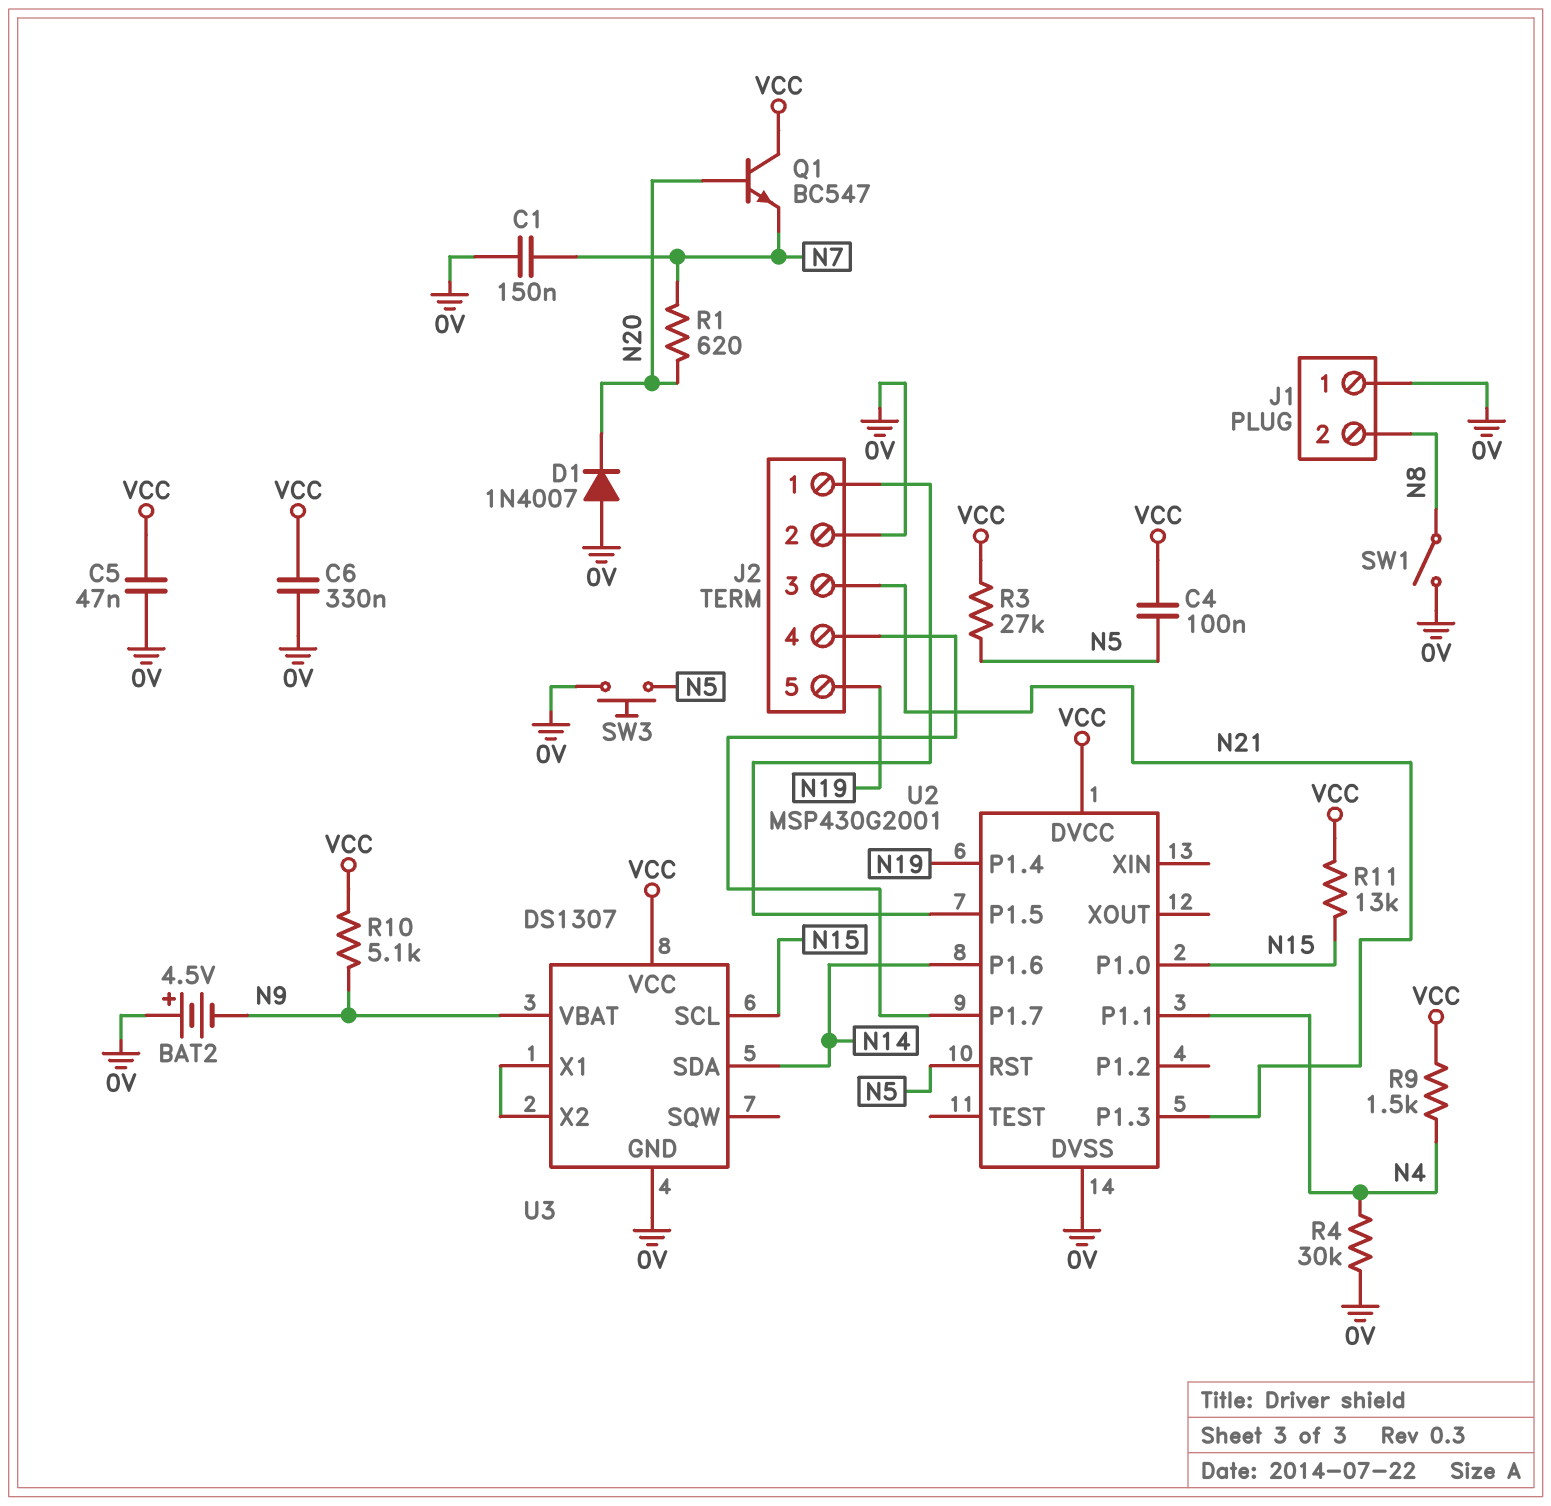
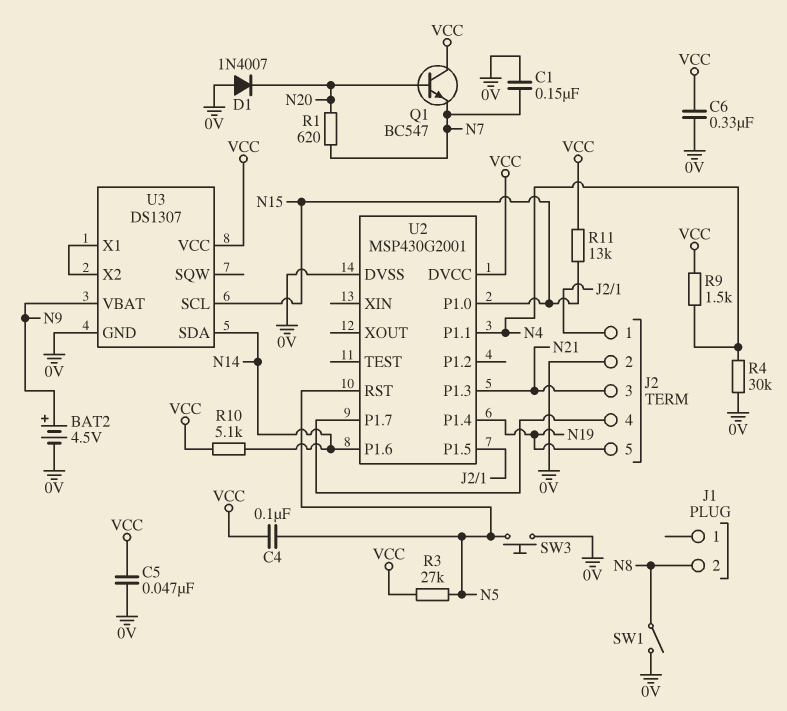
BAT2: 4.5V (plus 0V, minus N9) -> 4.5V (plus N9, minus 0V)
J1 pin 1: 0V -> none
R10: 5.1k (N9, VCC) -> 5.1k (N14, VCC)

